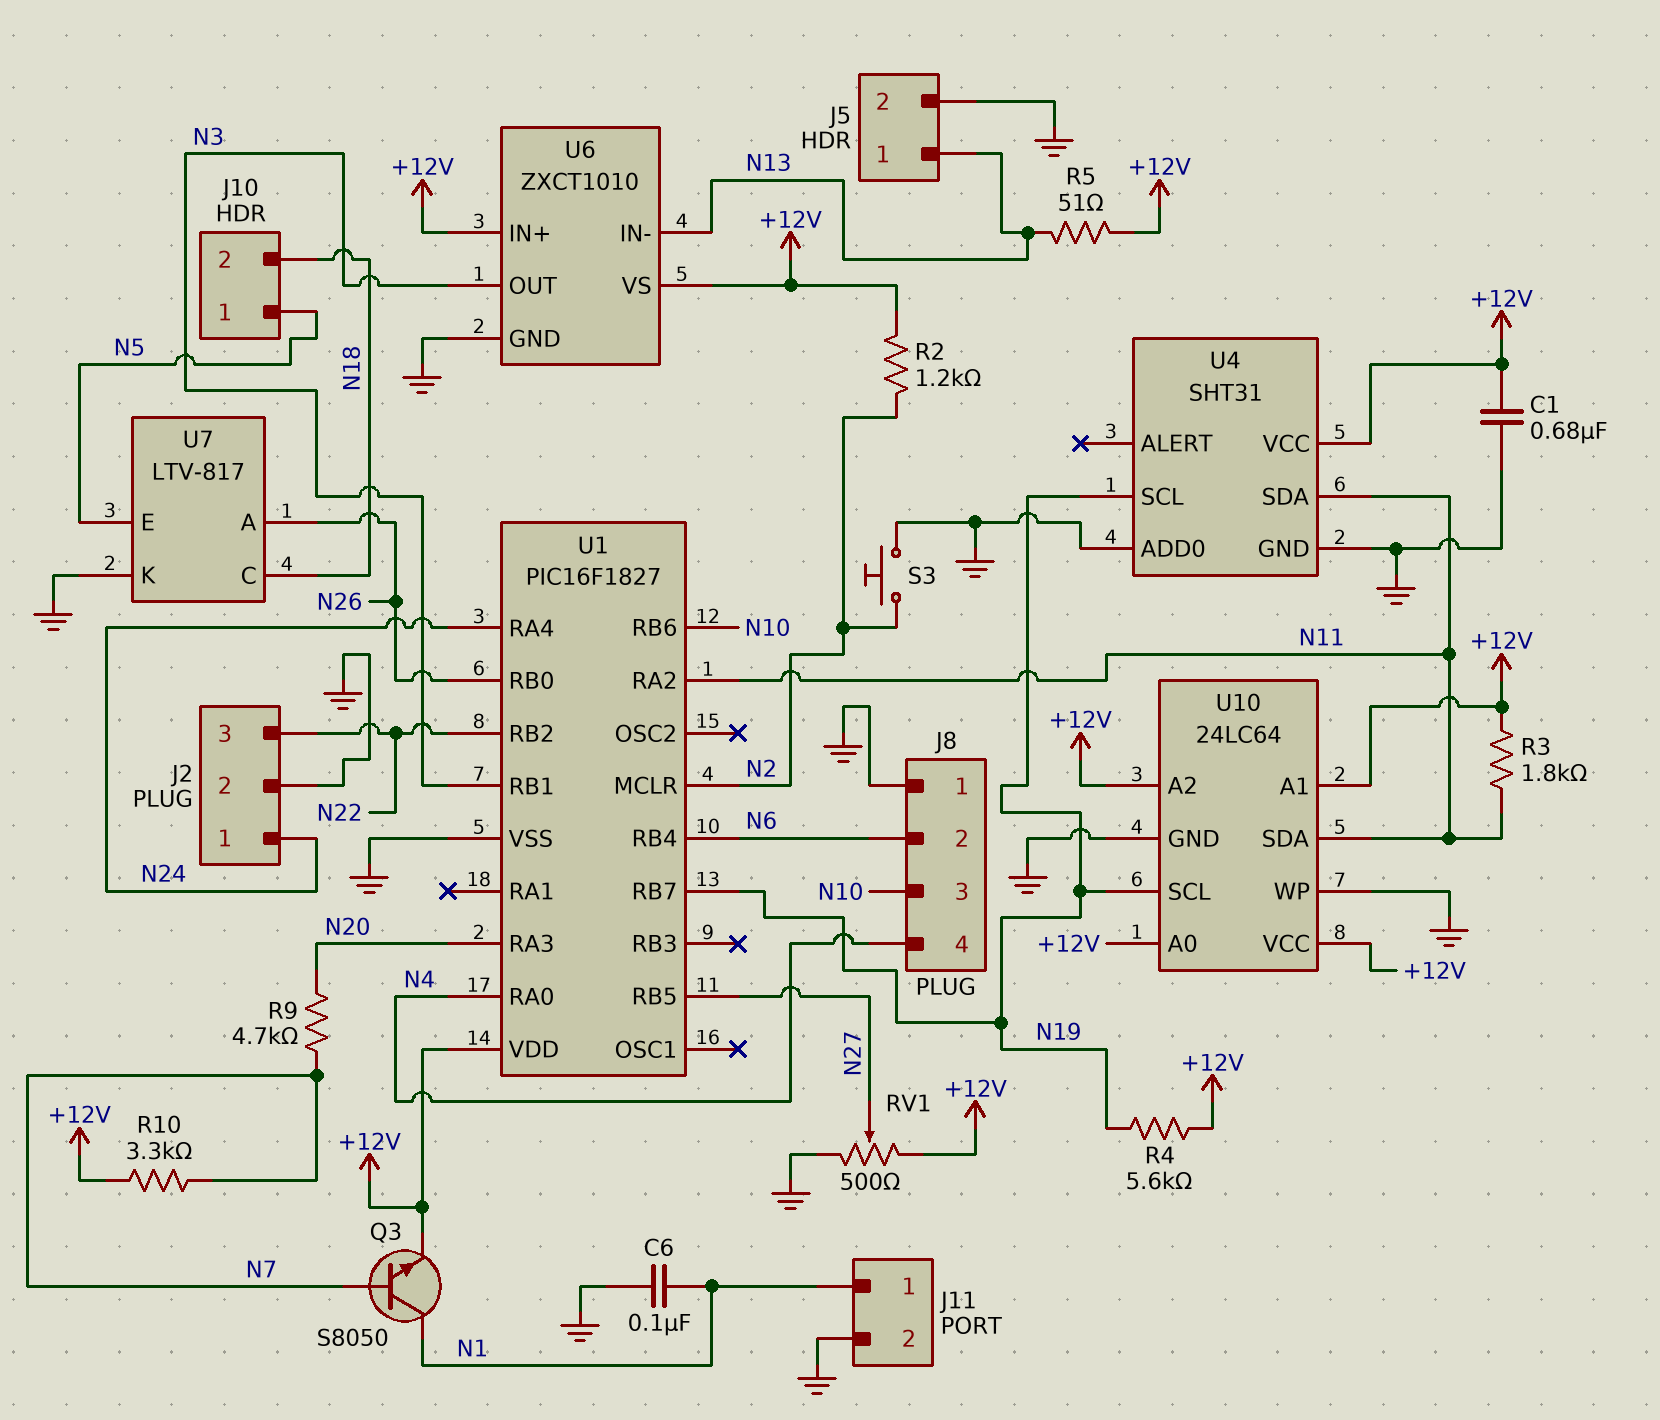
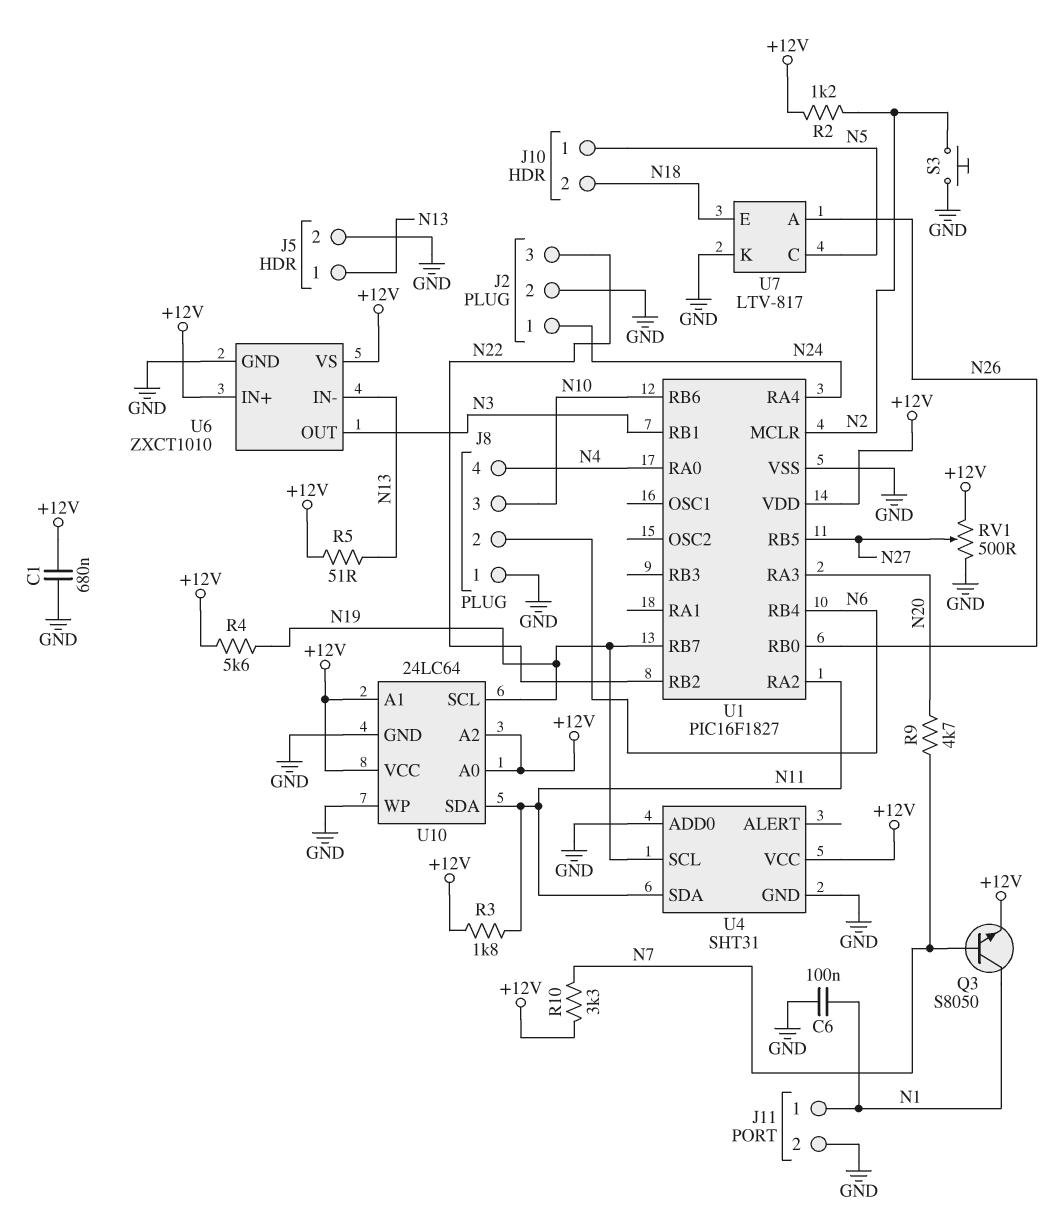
U7 pin C: N18 -> N5
U7 pin E: N5 -> N18

